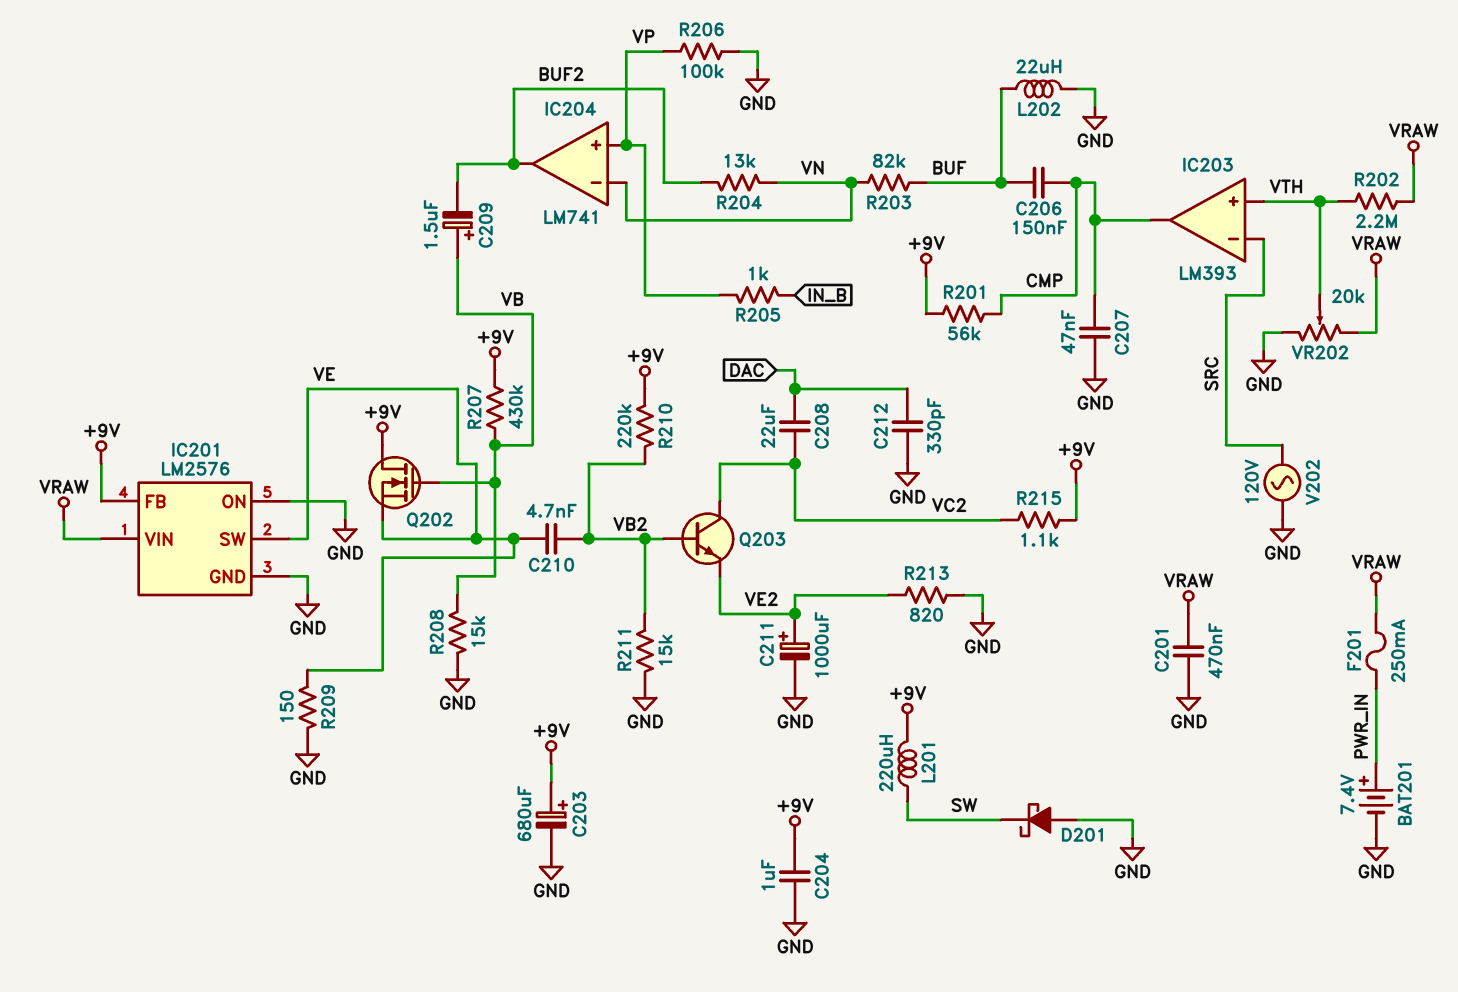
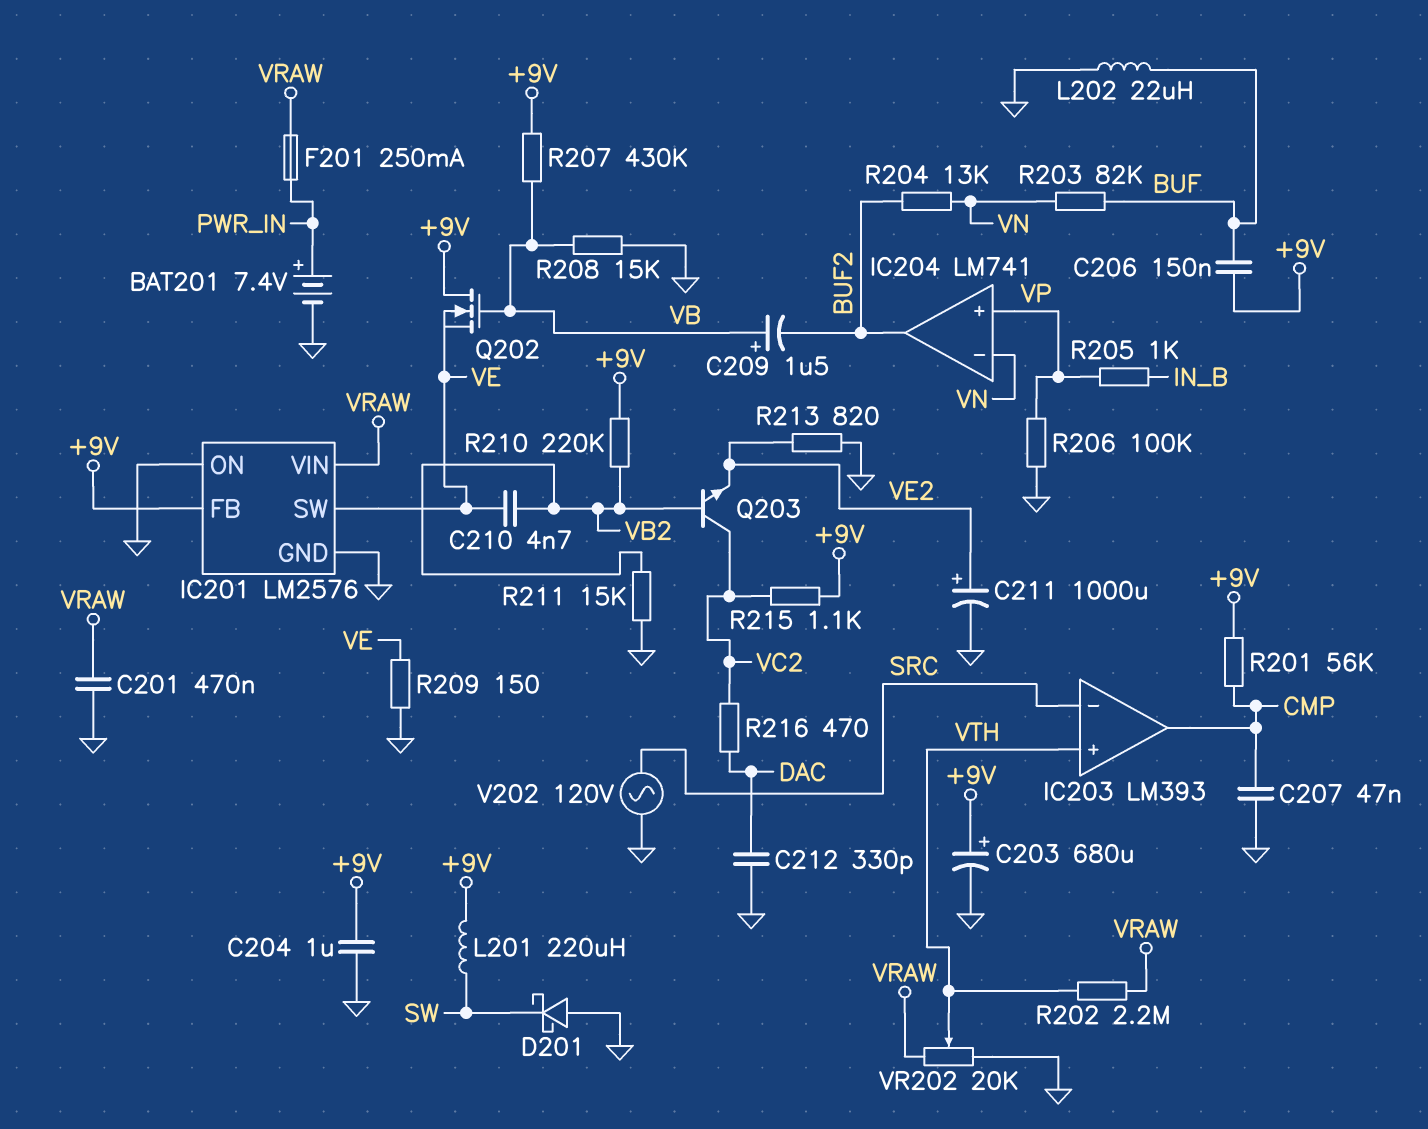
C206: 150nF (BUF, CMP) -> 150nF (+9V, BUF)
C208: 22uF (DAC, VC2) -> none
R216: none -> 470 (DAC, VC2)

